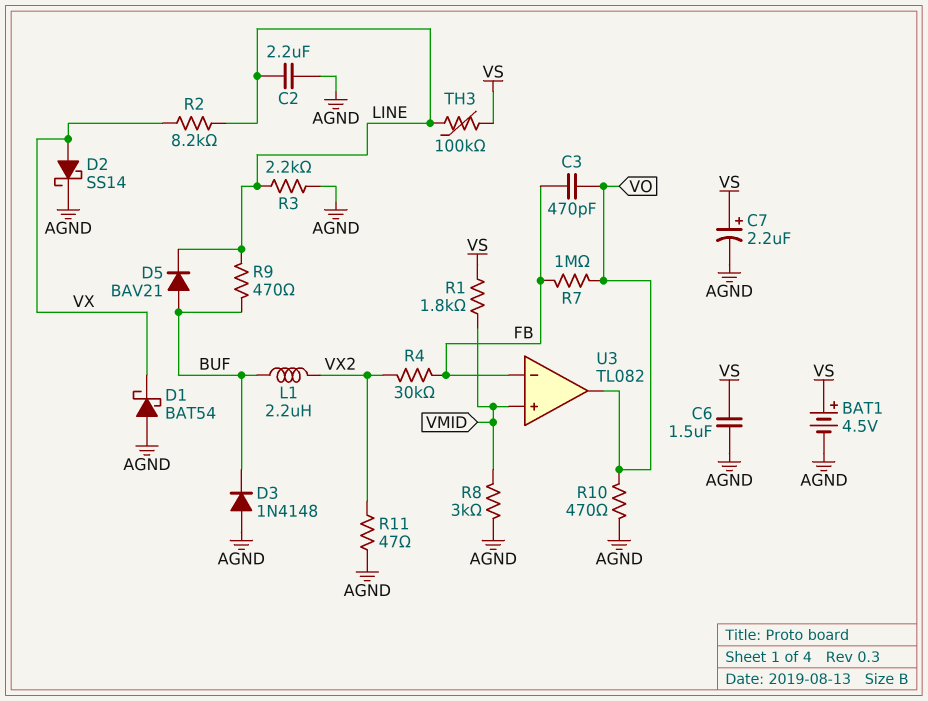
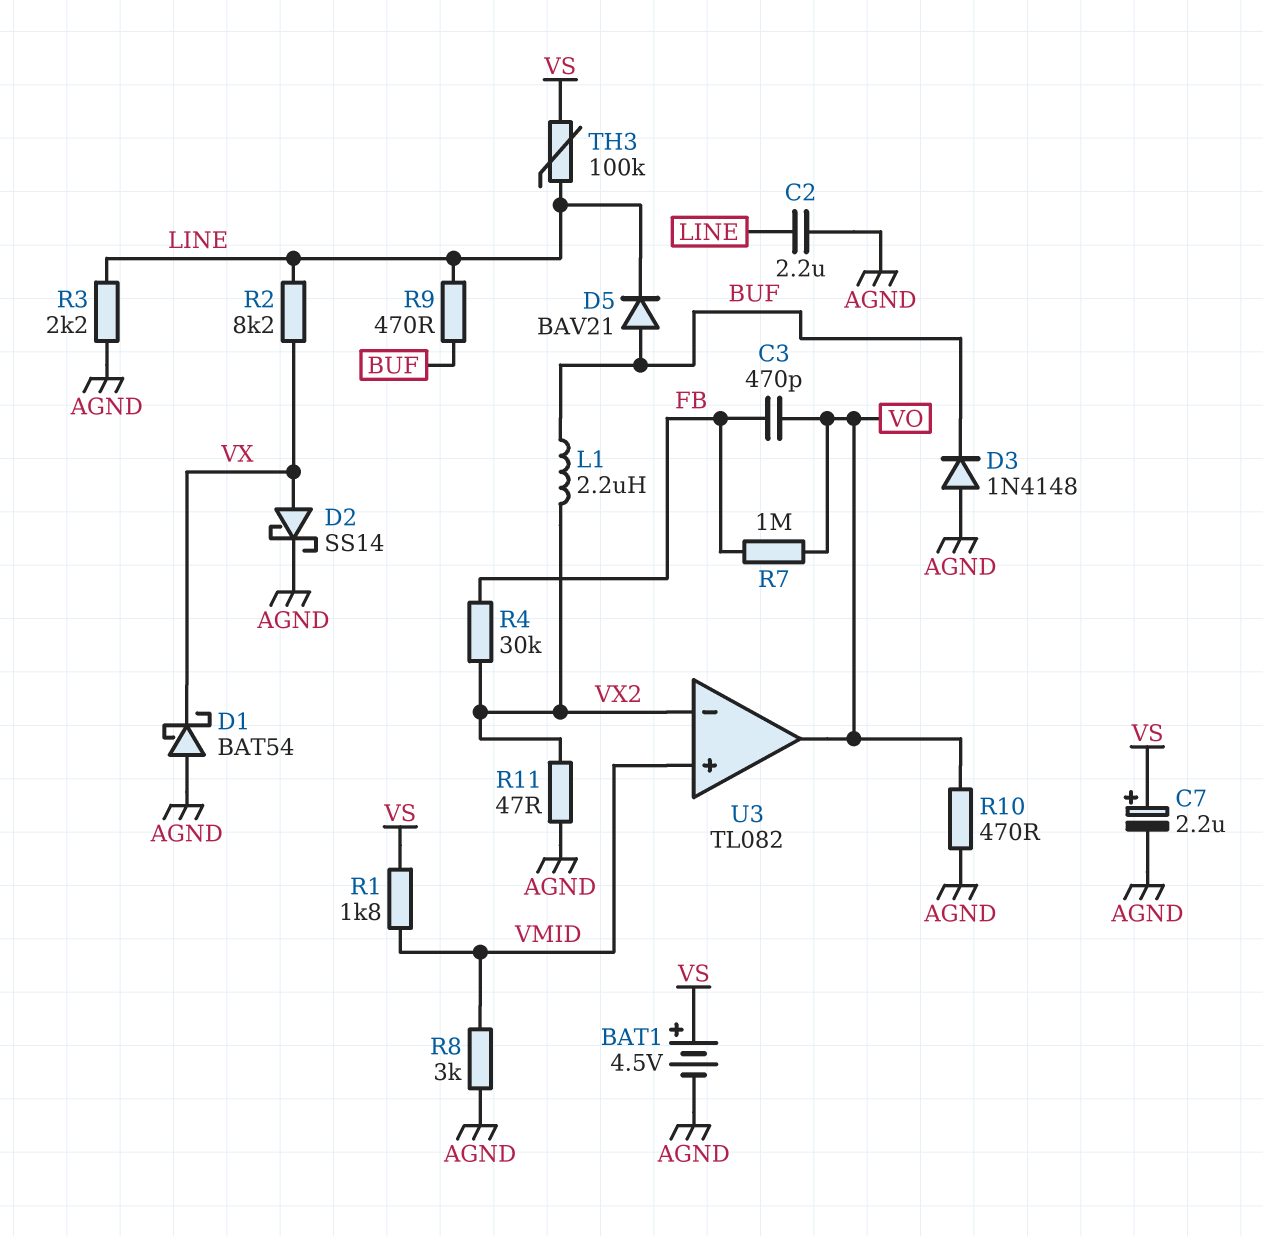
C6: 1.5uF (AGND, VS) -> none
U3 pin in-: FB -> VX2

